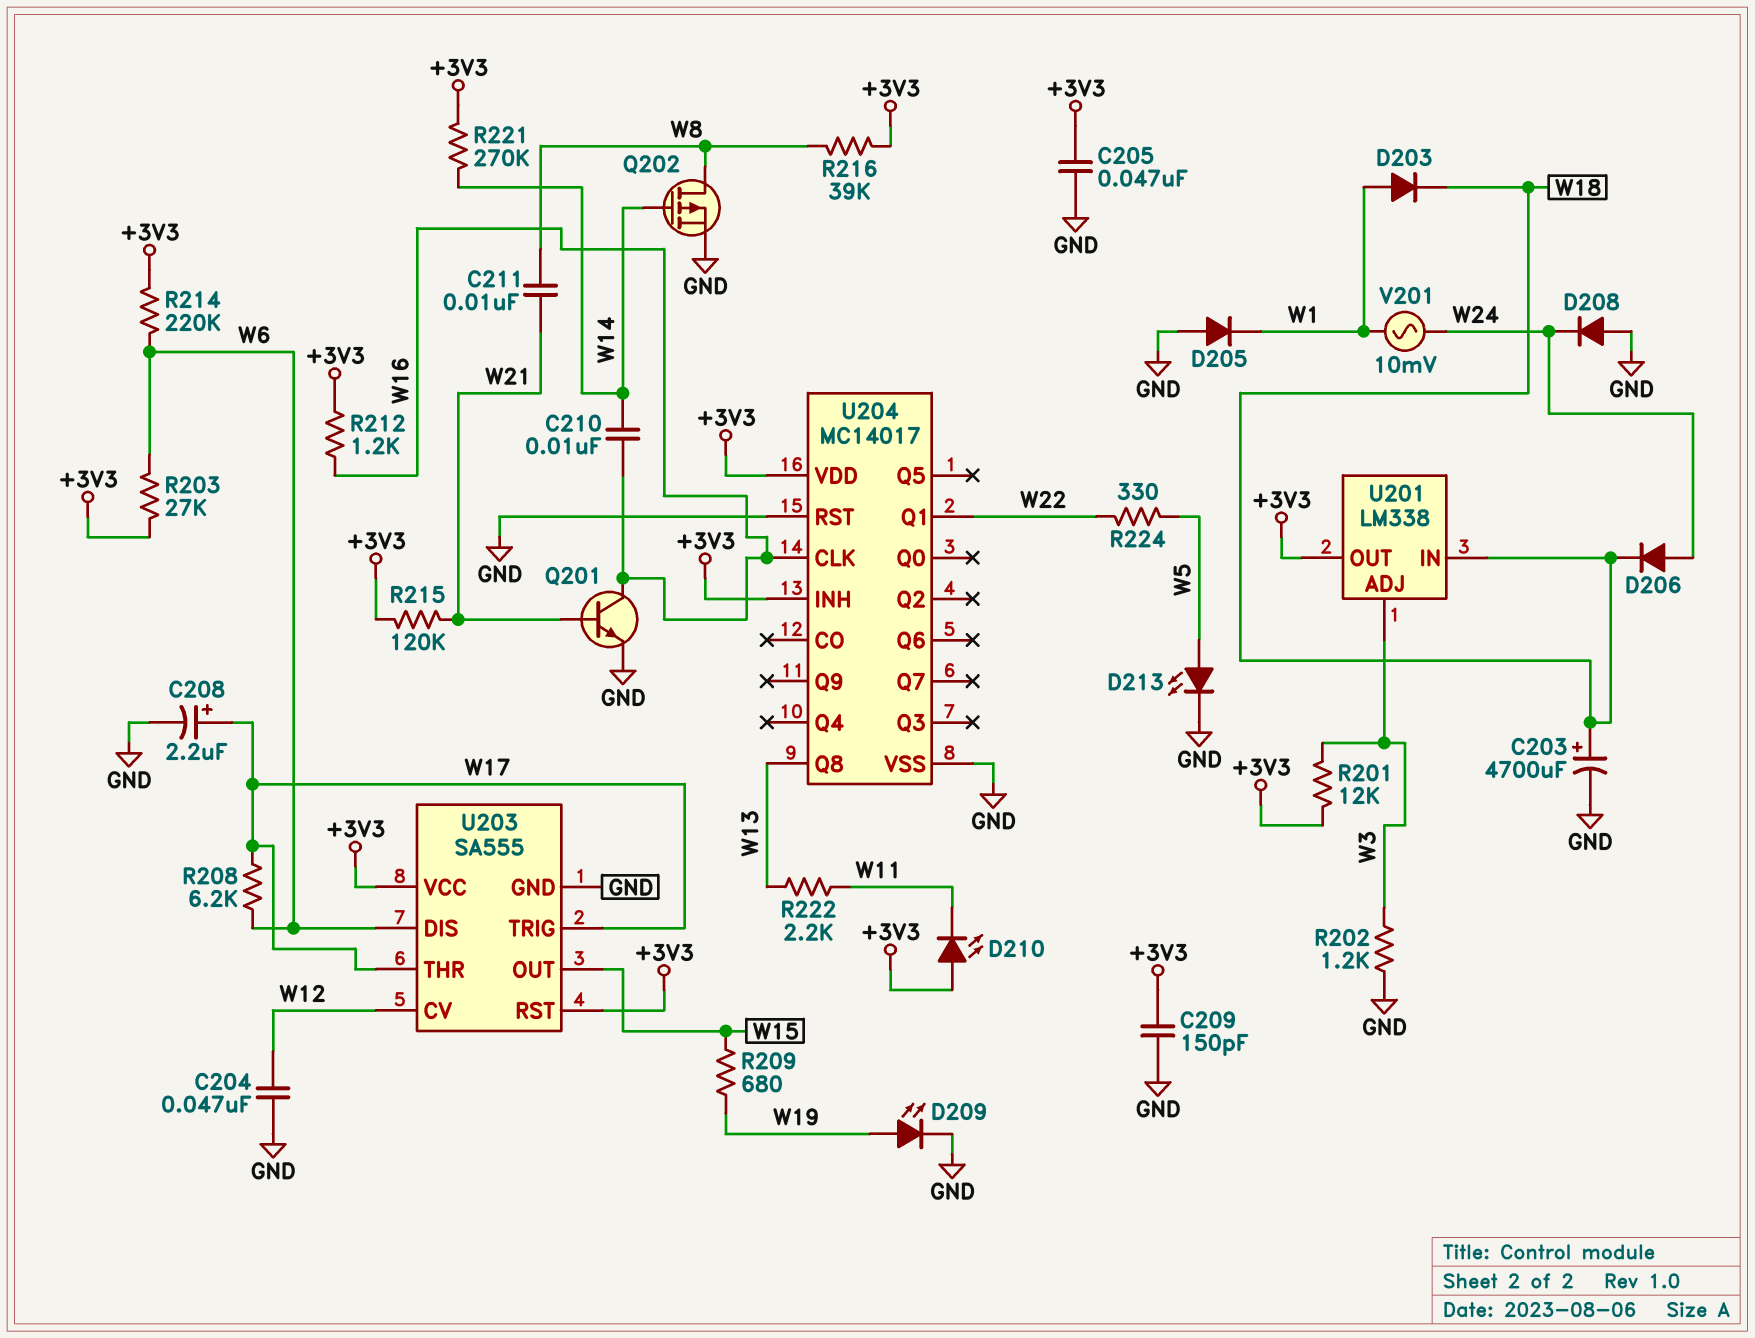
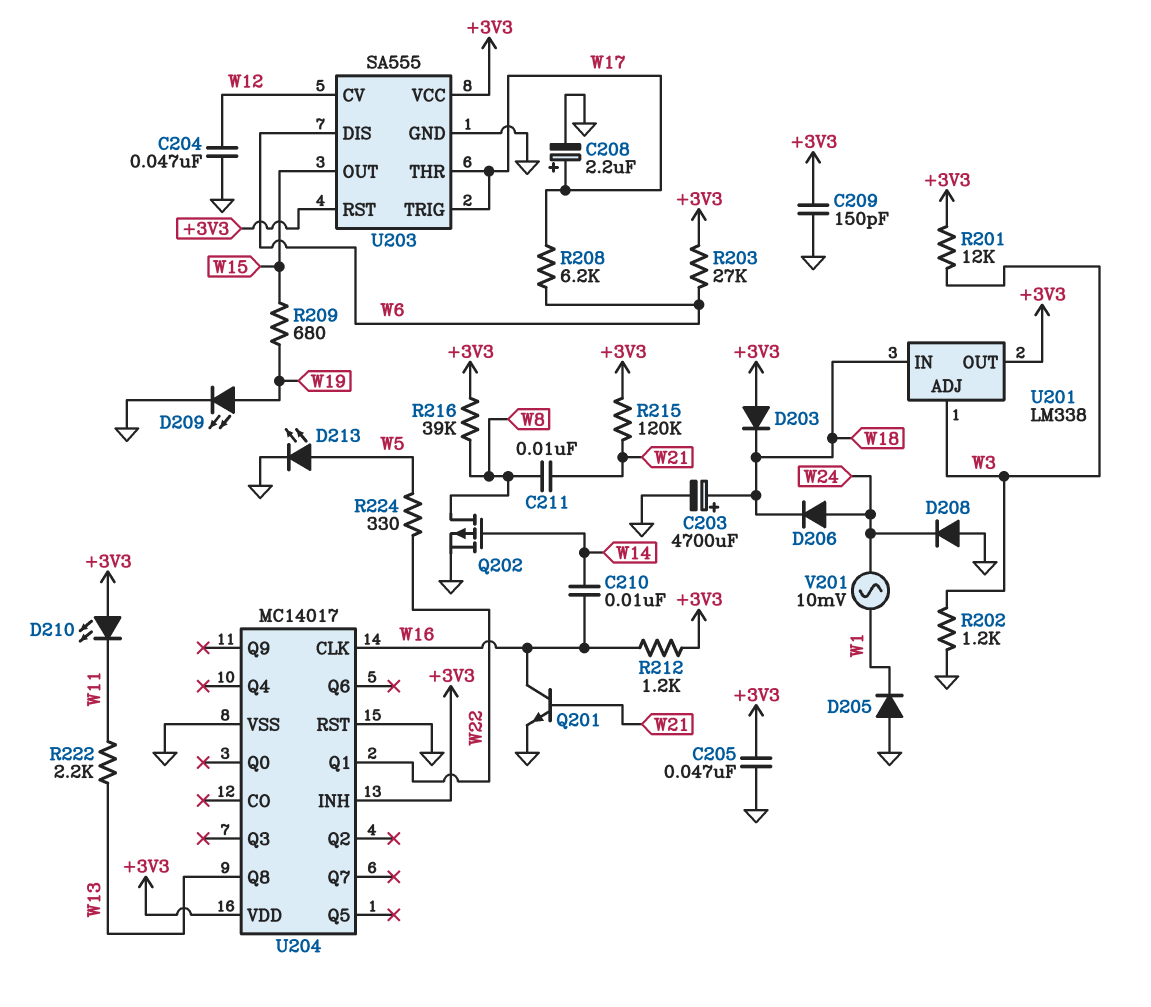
D203: diode (A W1, K W18) -> diode (A +3V3, K W18)
R214: 220k (+3V3, W6) -> none
R221: 270k (+3V3, W14) -> none

